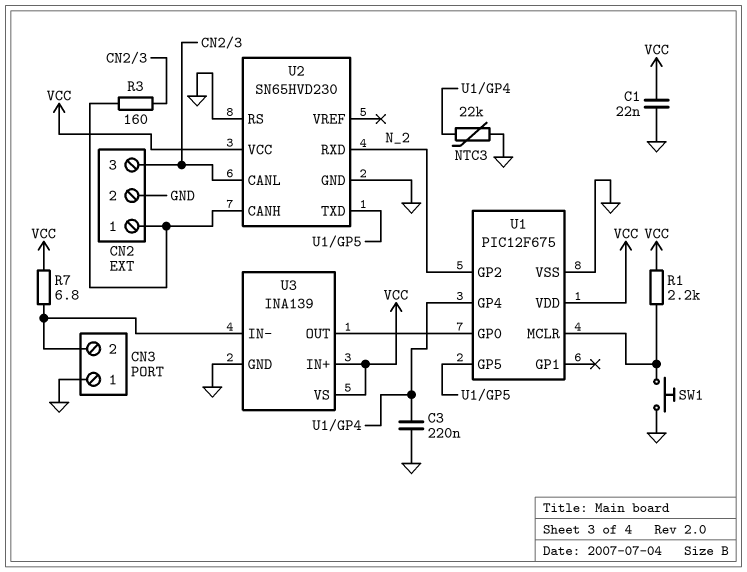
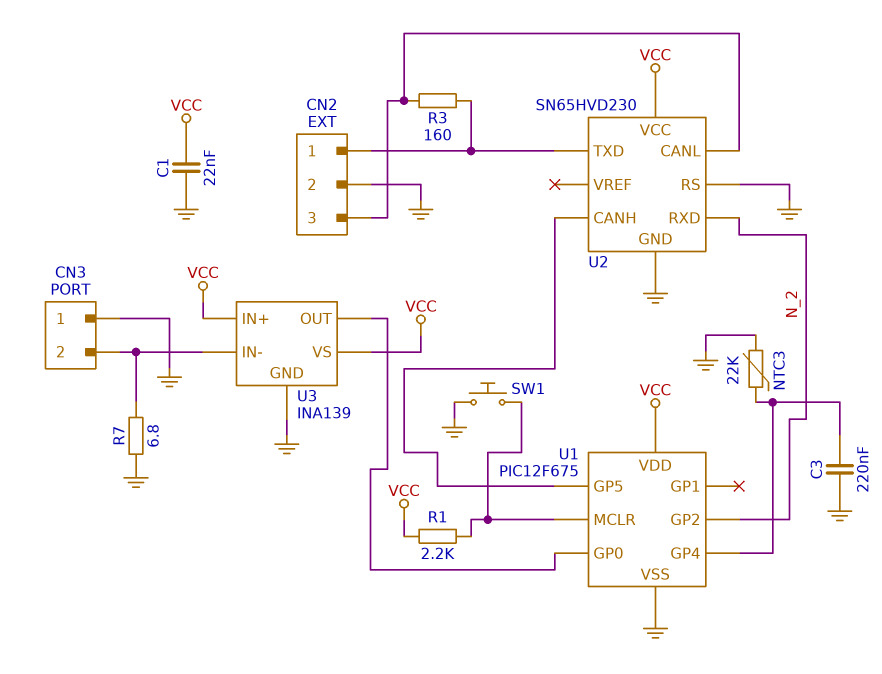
R7: 6.8 (CN3/2, VCC) -> 6.8 (CN3/2, GND)
U2 pin CANH: CN2/1 -> U1/GP5
U2 pin TXD: U1/GP5 -> CN2/1

